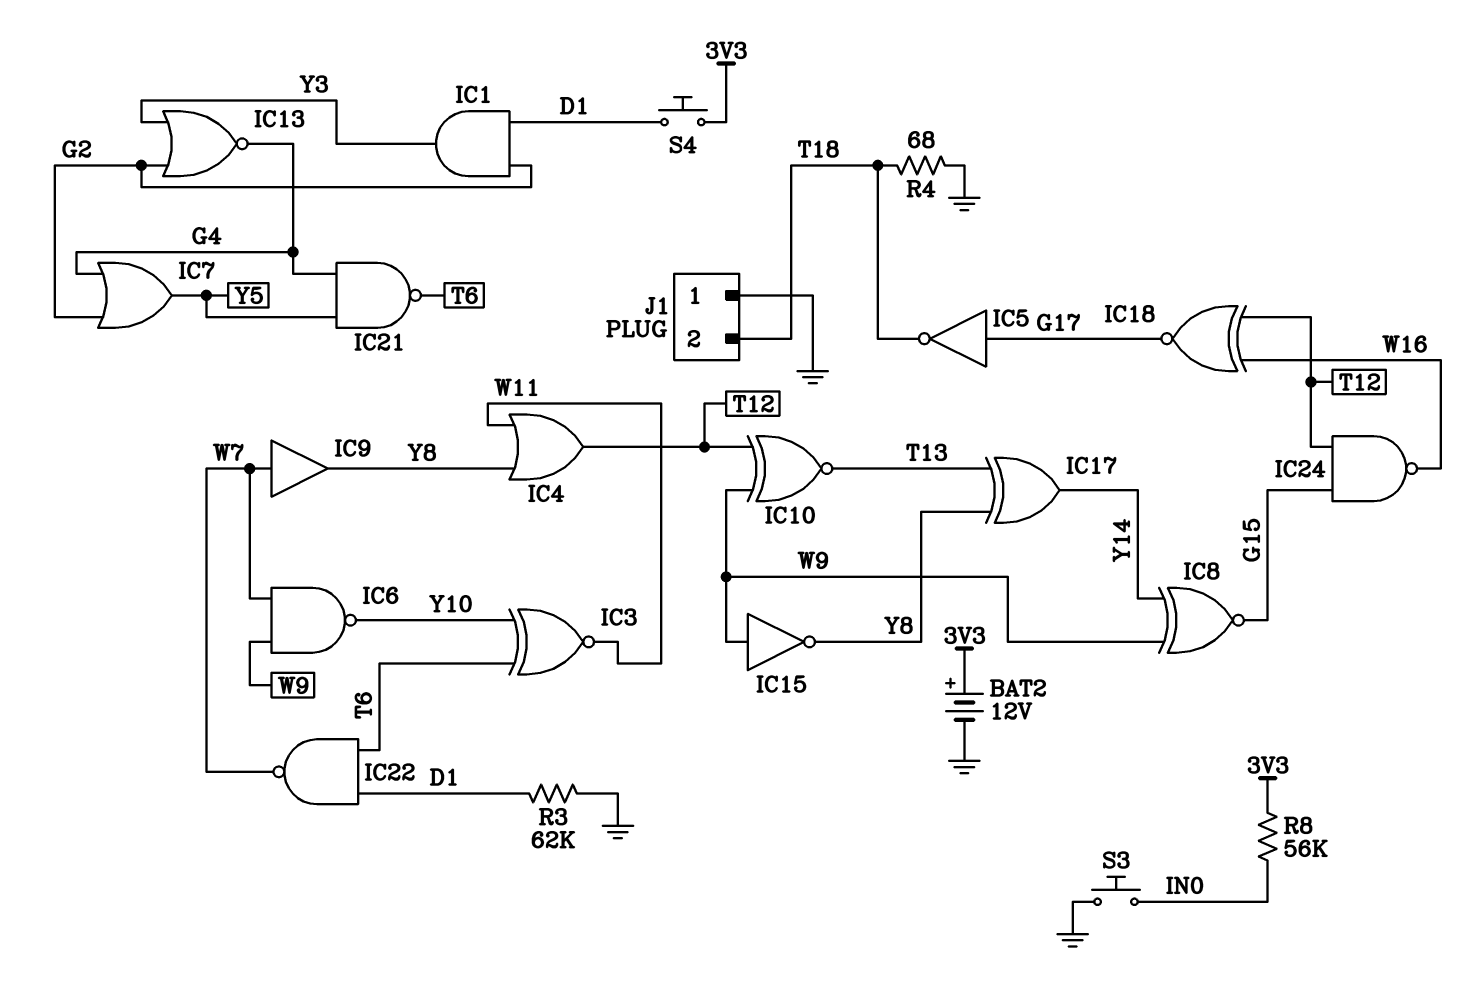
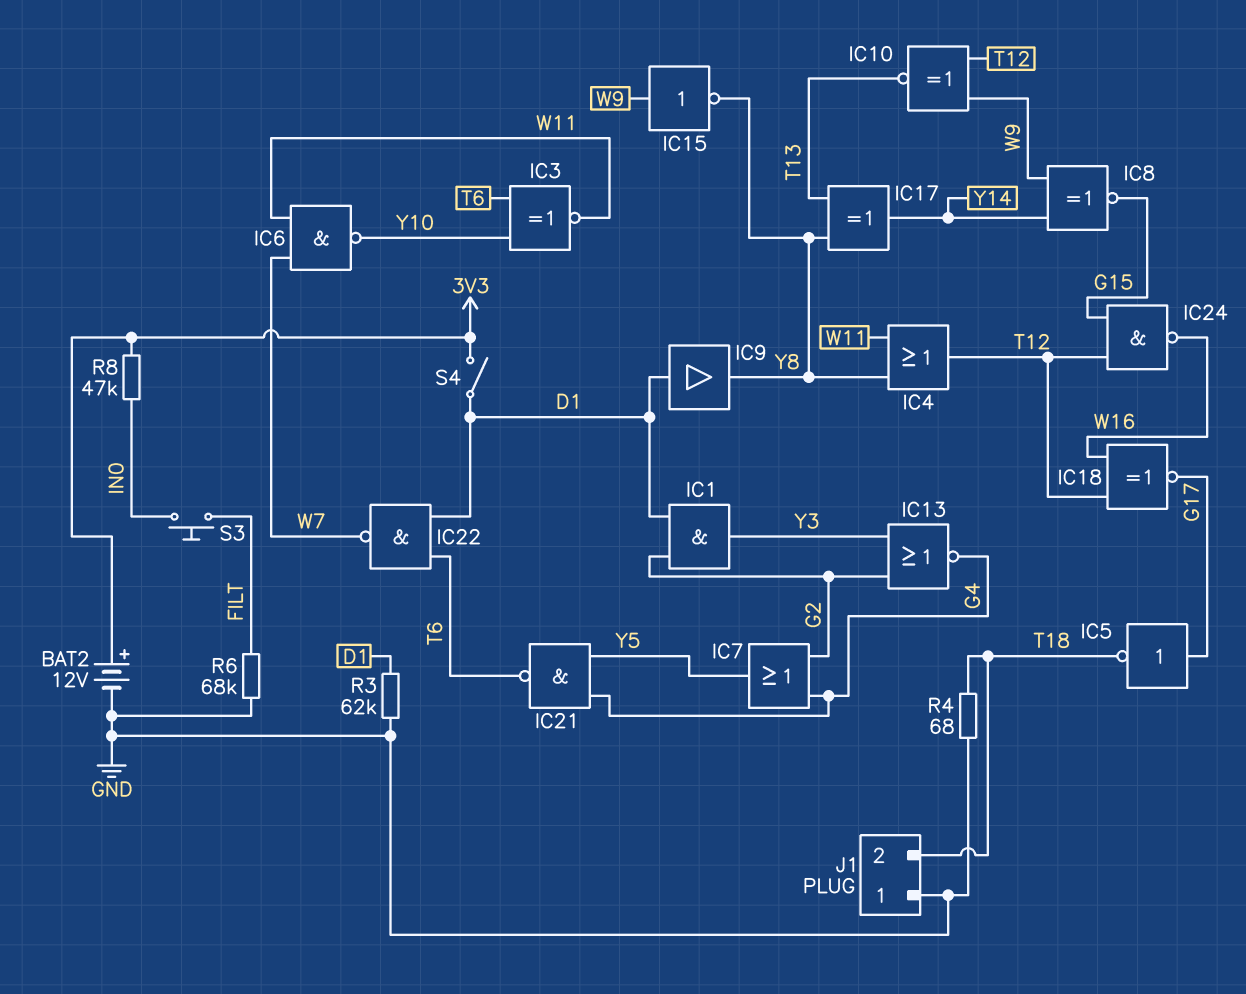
IC6: NAND (in W7, in W9, out Y10) -> NAND (in W7, in W11, out Y10)
IC9: buffer (in W7, out Y8) -> buffer (in D1, out Y8)
R6: none -> 68k (FILT, GND)
R8: 56k (3V3, IN0) -> 47k (3V3, IN0)
S3: button (GND, IN0) -> button (FILT, IN0)
S4: button (3V3, D1) -> switch (3V3, D1)

